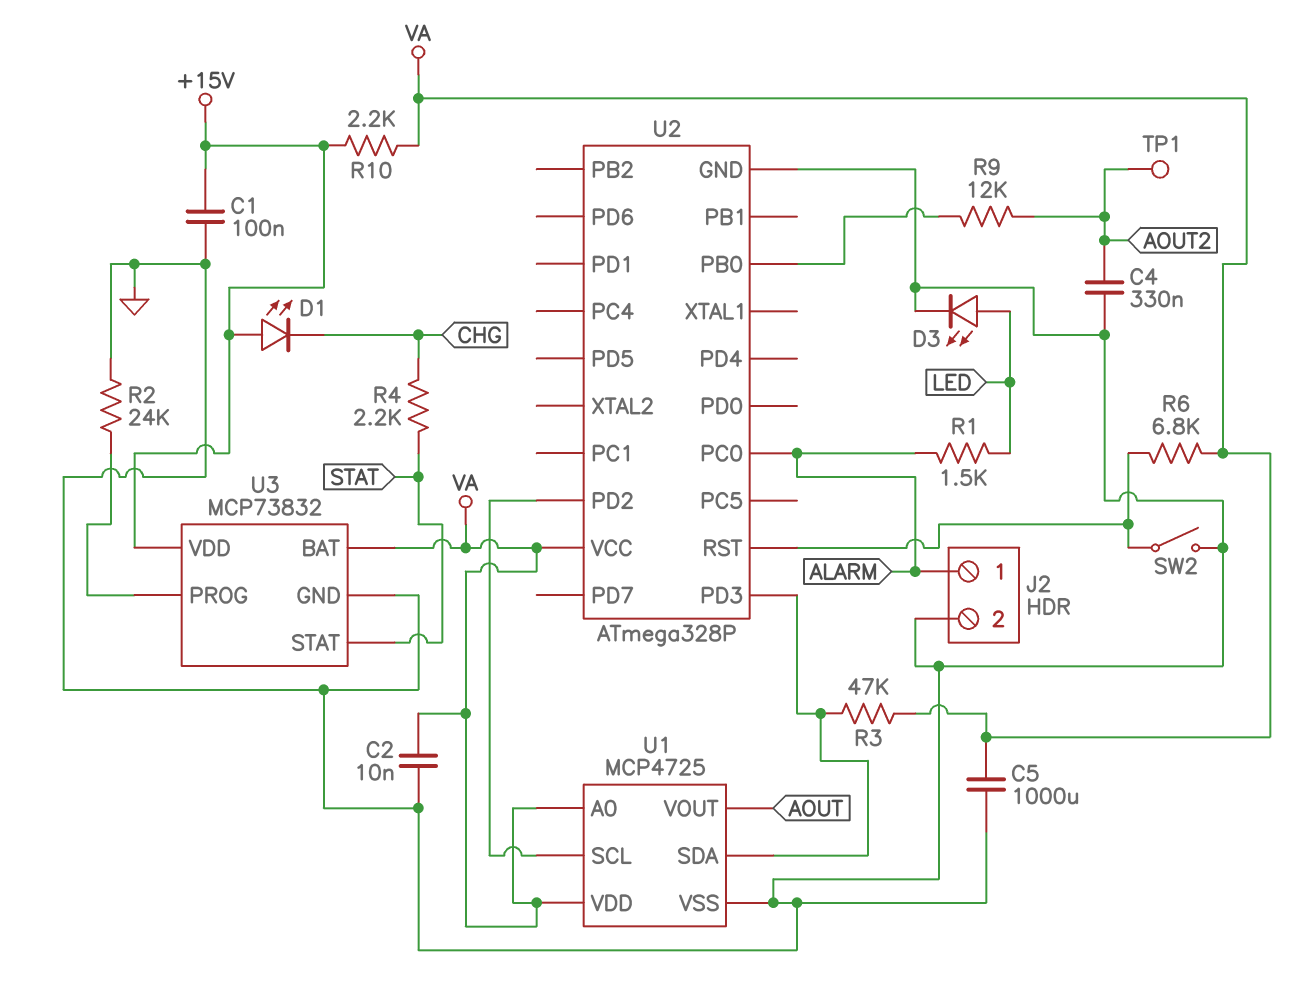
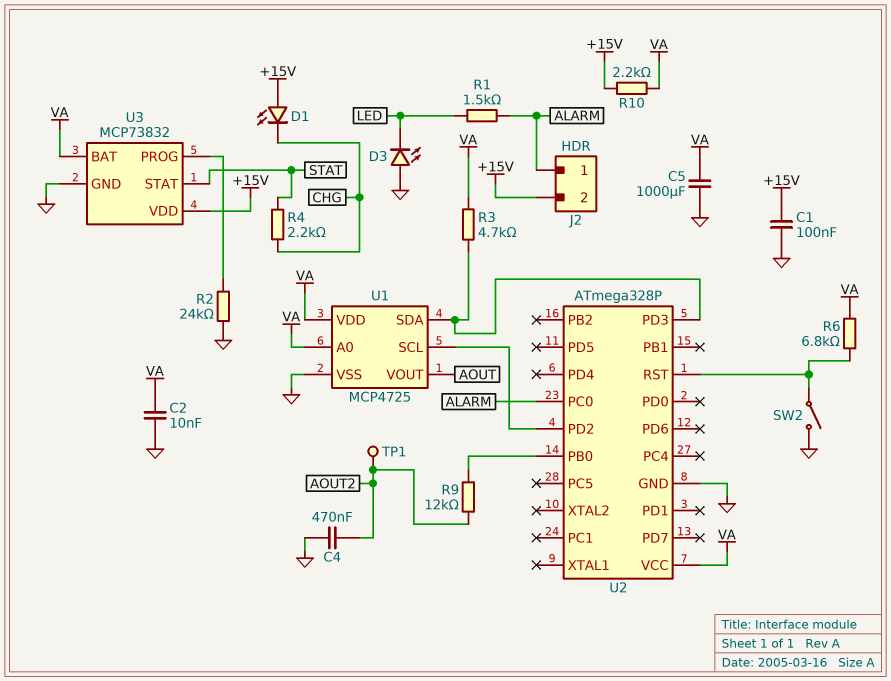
C4: 330nF (AOUT2, GND) -> 470nF (AOUT2, GND)
D3: LED (A LED, K GND) -> LED (A GND, K LED)
J2 pin 2: GND -> +15V
R3: 47k (U1/SDA, VA) -> 4.7k (U1/SDA, VA)

